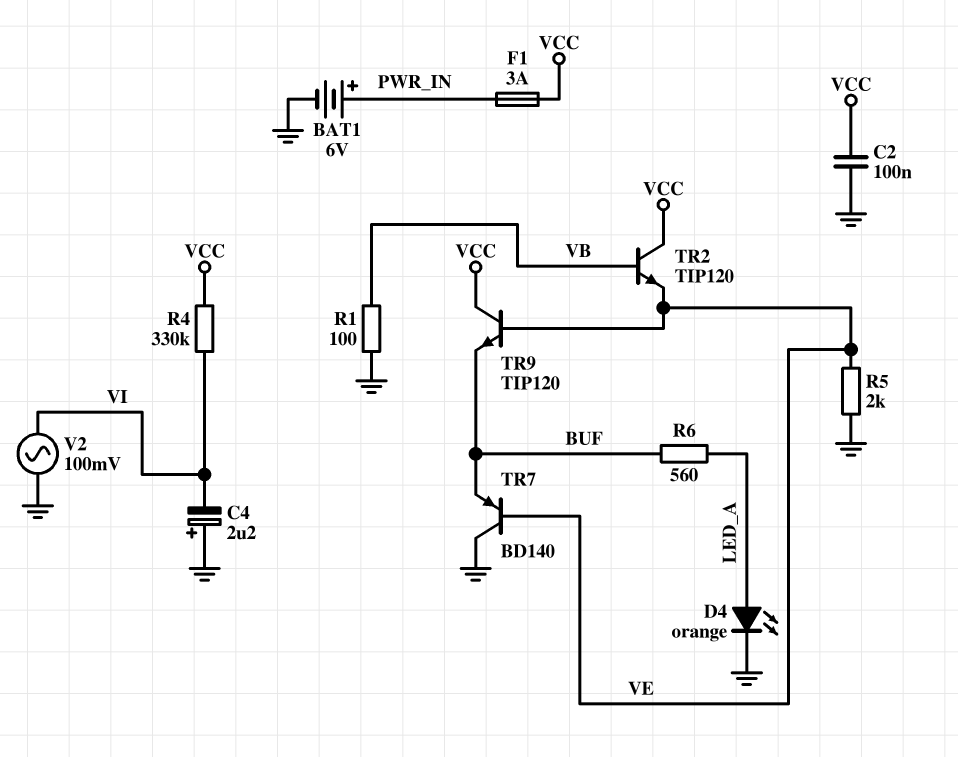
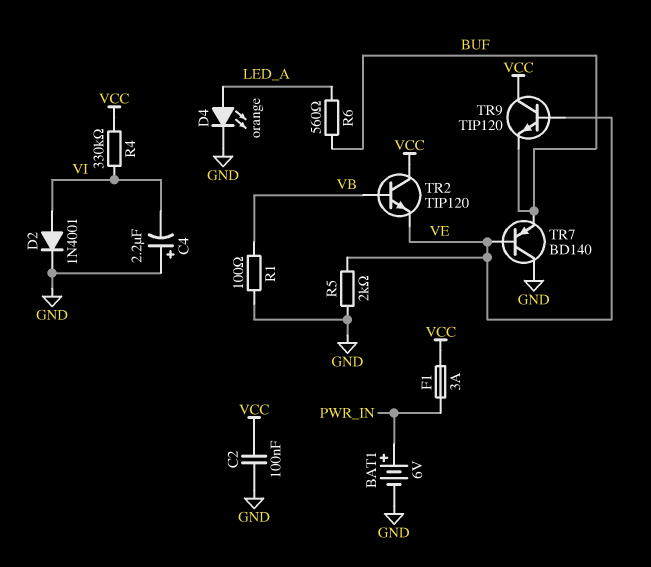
D2: none -> diode 1N4001 (A VI, K GND)
V2: AC 100mV (GND, VI) -> none

